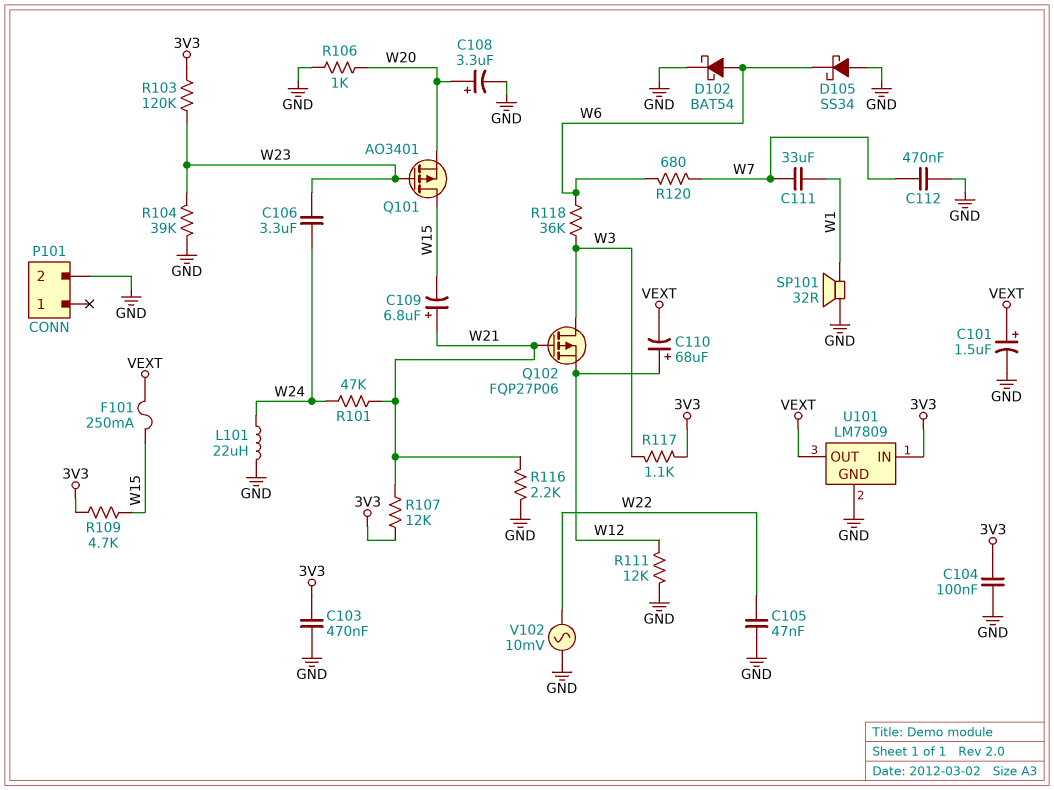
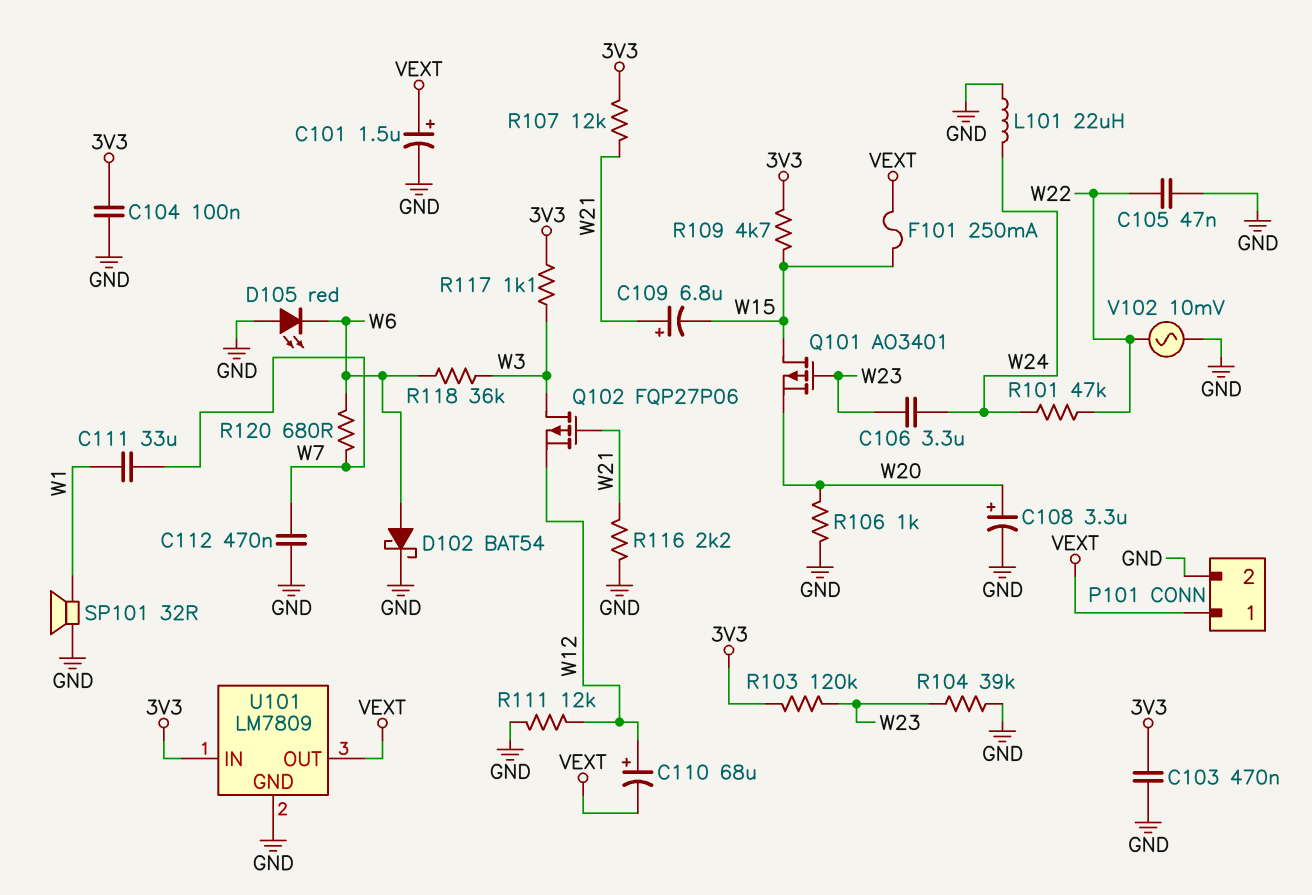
D105: schottky SS34 (A GND, K W6) -> LED red (A GND, K W6)
P101 pin 1: none -> VEXT
R101: 47k (W21, W24) -> 47k (W22, W24)

